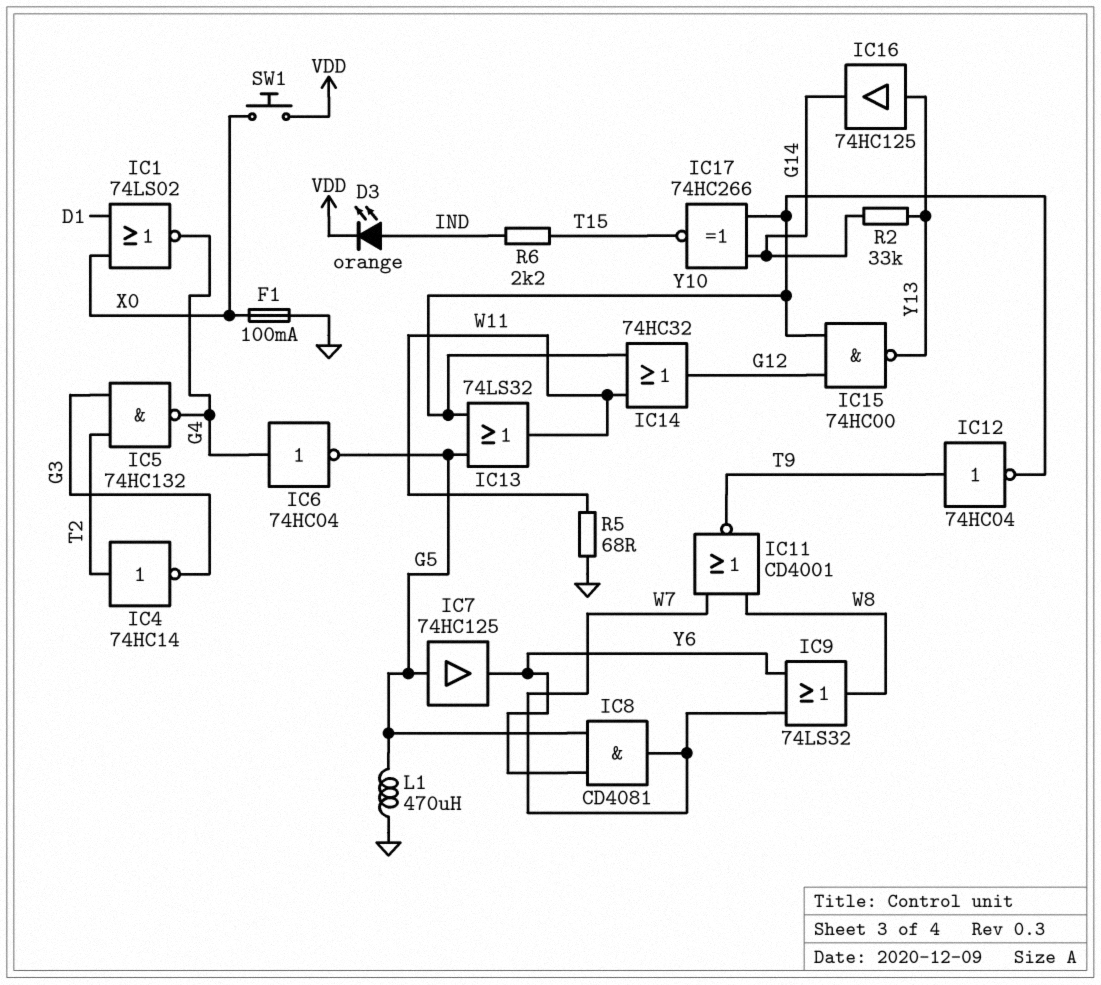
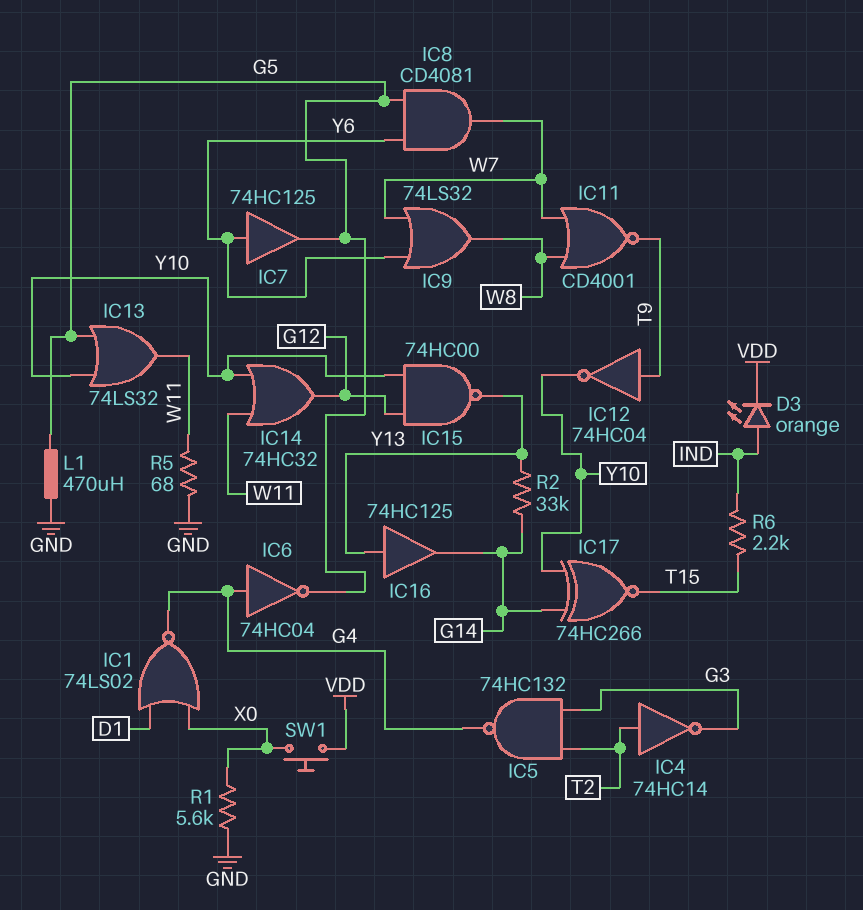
F1: 100mA (GND, X0) -> none
IC7: buffer 74HC125 (in G5, out Y6) -> buffer 74HC125 (in Y6, out G5)
R1: none -> 5.6k (GND, X0)

